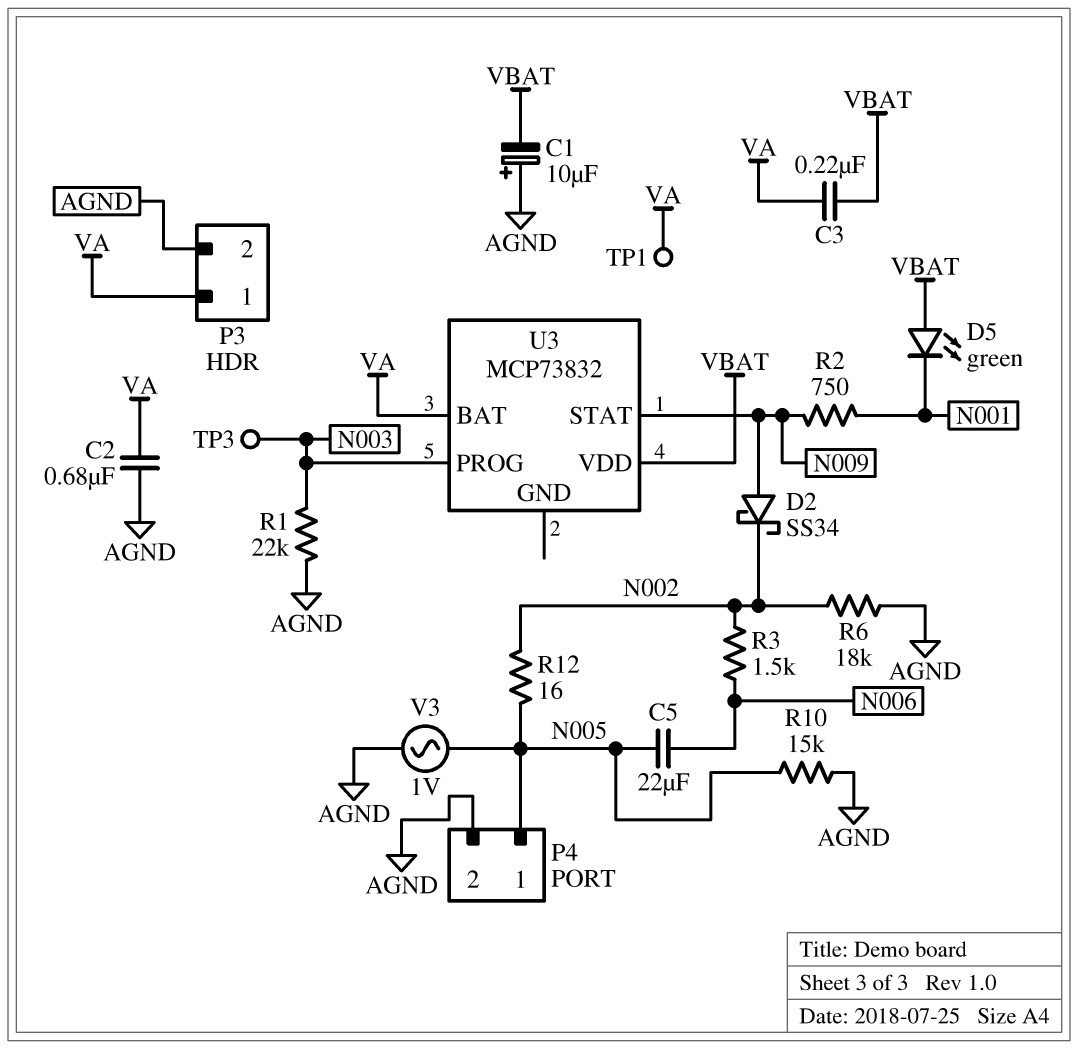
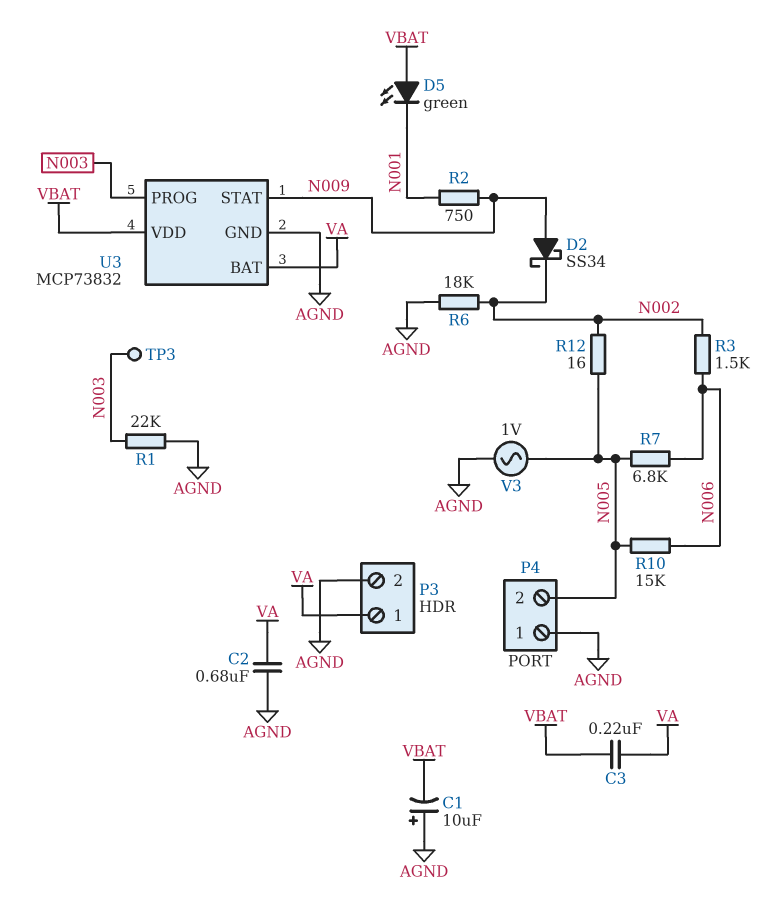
C5: 22uF (N005, N006) -> none
P4 pin 1: N005 -> AGND
P4 pin 2: AGND -> N005
R7: none -> 6.8k (N005, N006)
R10: 15k (AGND, N005) -> 15k (N005, N006)
TP1: test point (VA) -> none
U3 pin GND: none -> AGND

